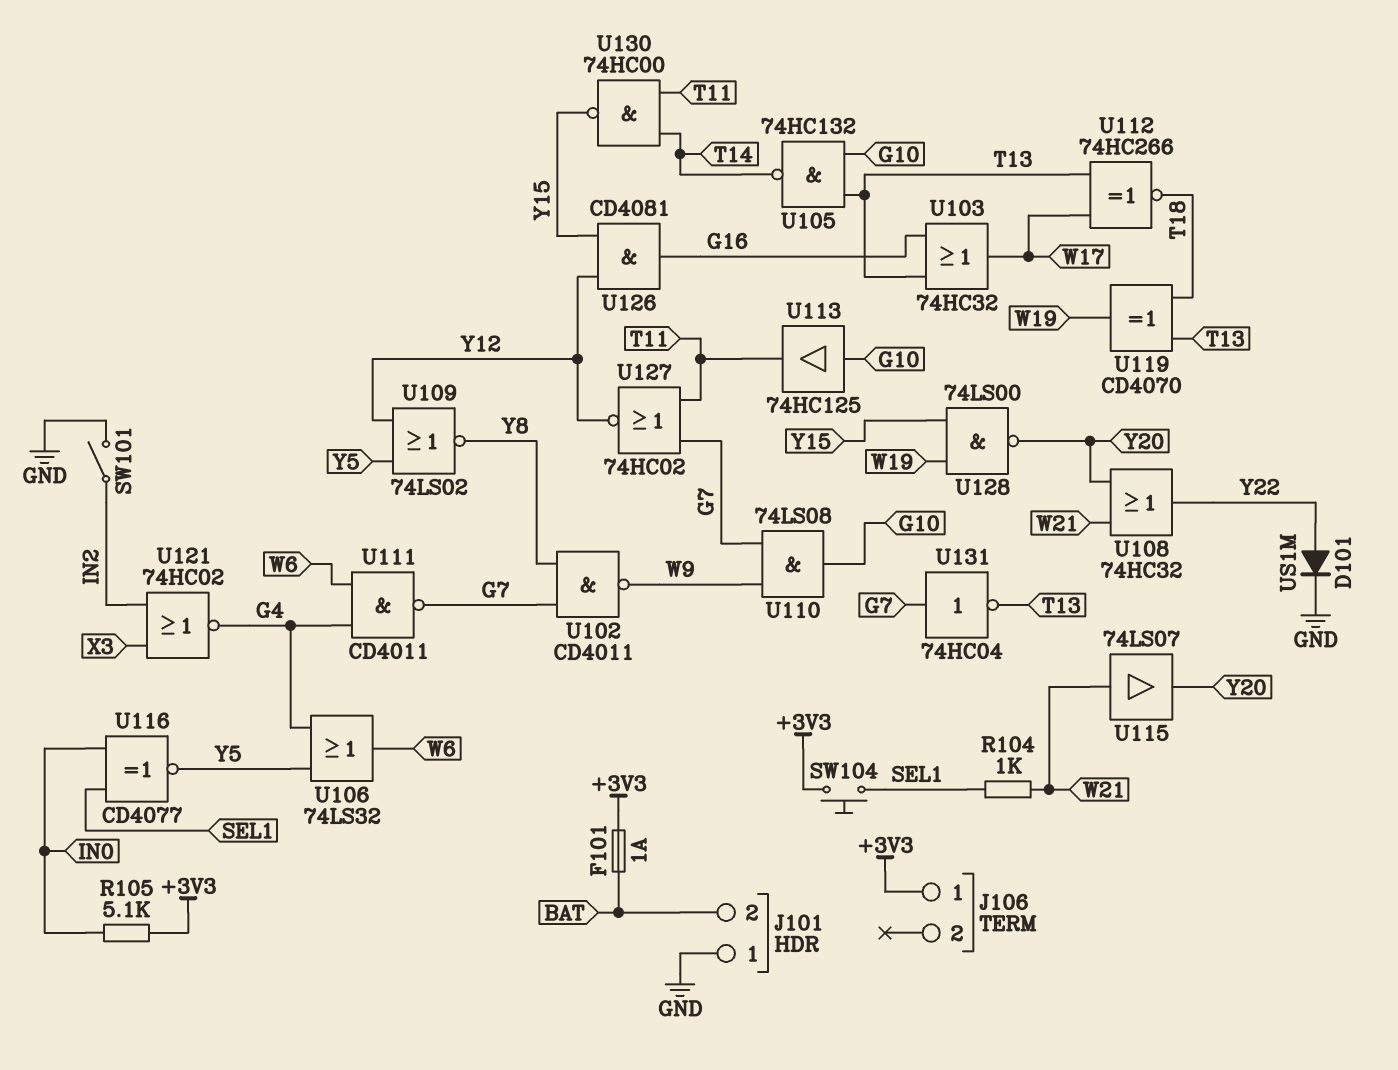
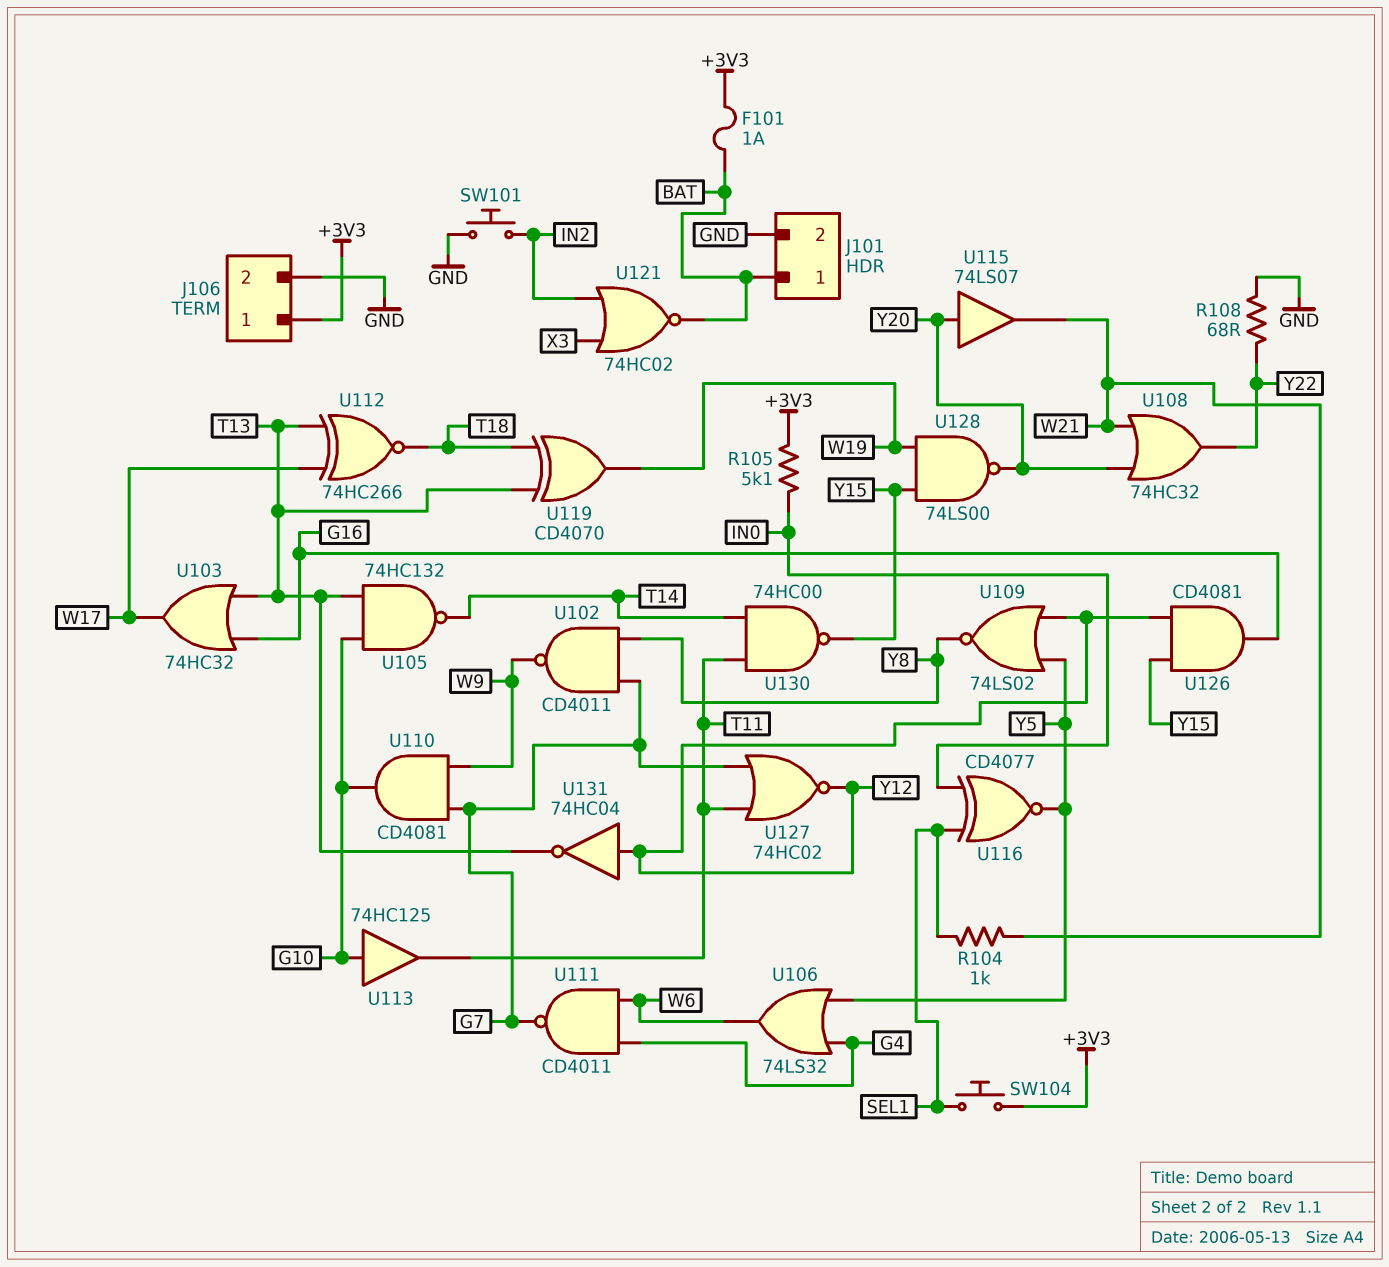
D101: diode US1M (A Y22, K GND) -> none
J101 pin 1: GND -> BAT
J101 pin 2: BAT -> GND
J106 pin 2: none -> GND
R108: none -> 68 (GND, Y22)
SW101: switch (GND, IN2) -> button (GND, IN2)
U110: AND 74LS08 (in G7, in W9, out G10) -> AND CD4081 (in G7, in W9, out G10)
U115: buffer 74LS07 (in W21, out Y20) -> buffer 74LS07 (in Y20, out W21)
U121: NOR 74HC02 (in IN2, in X3, out G4) -> NOR 74HC02 (in IN2, in X3, out BAT)
U131: NOT 74HC04 (in G7, out T13) -> NOT 74HC04 (in Y12, out T13)

